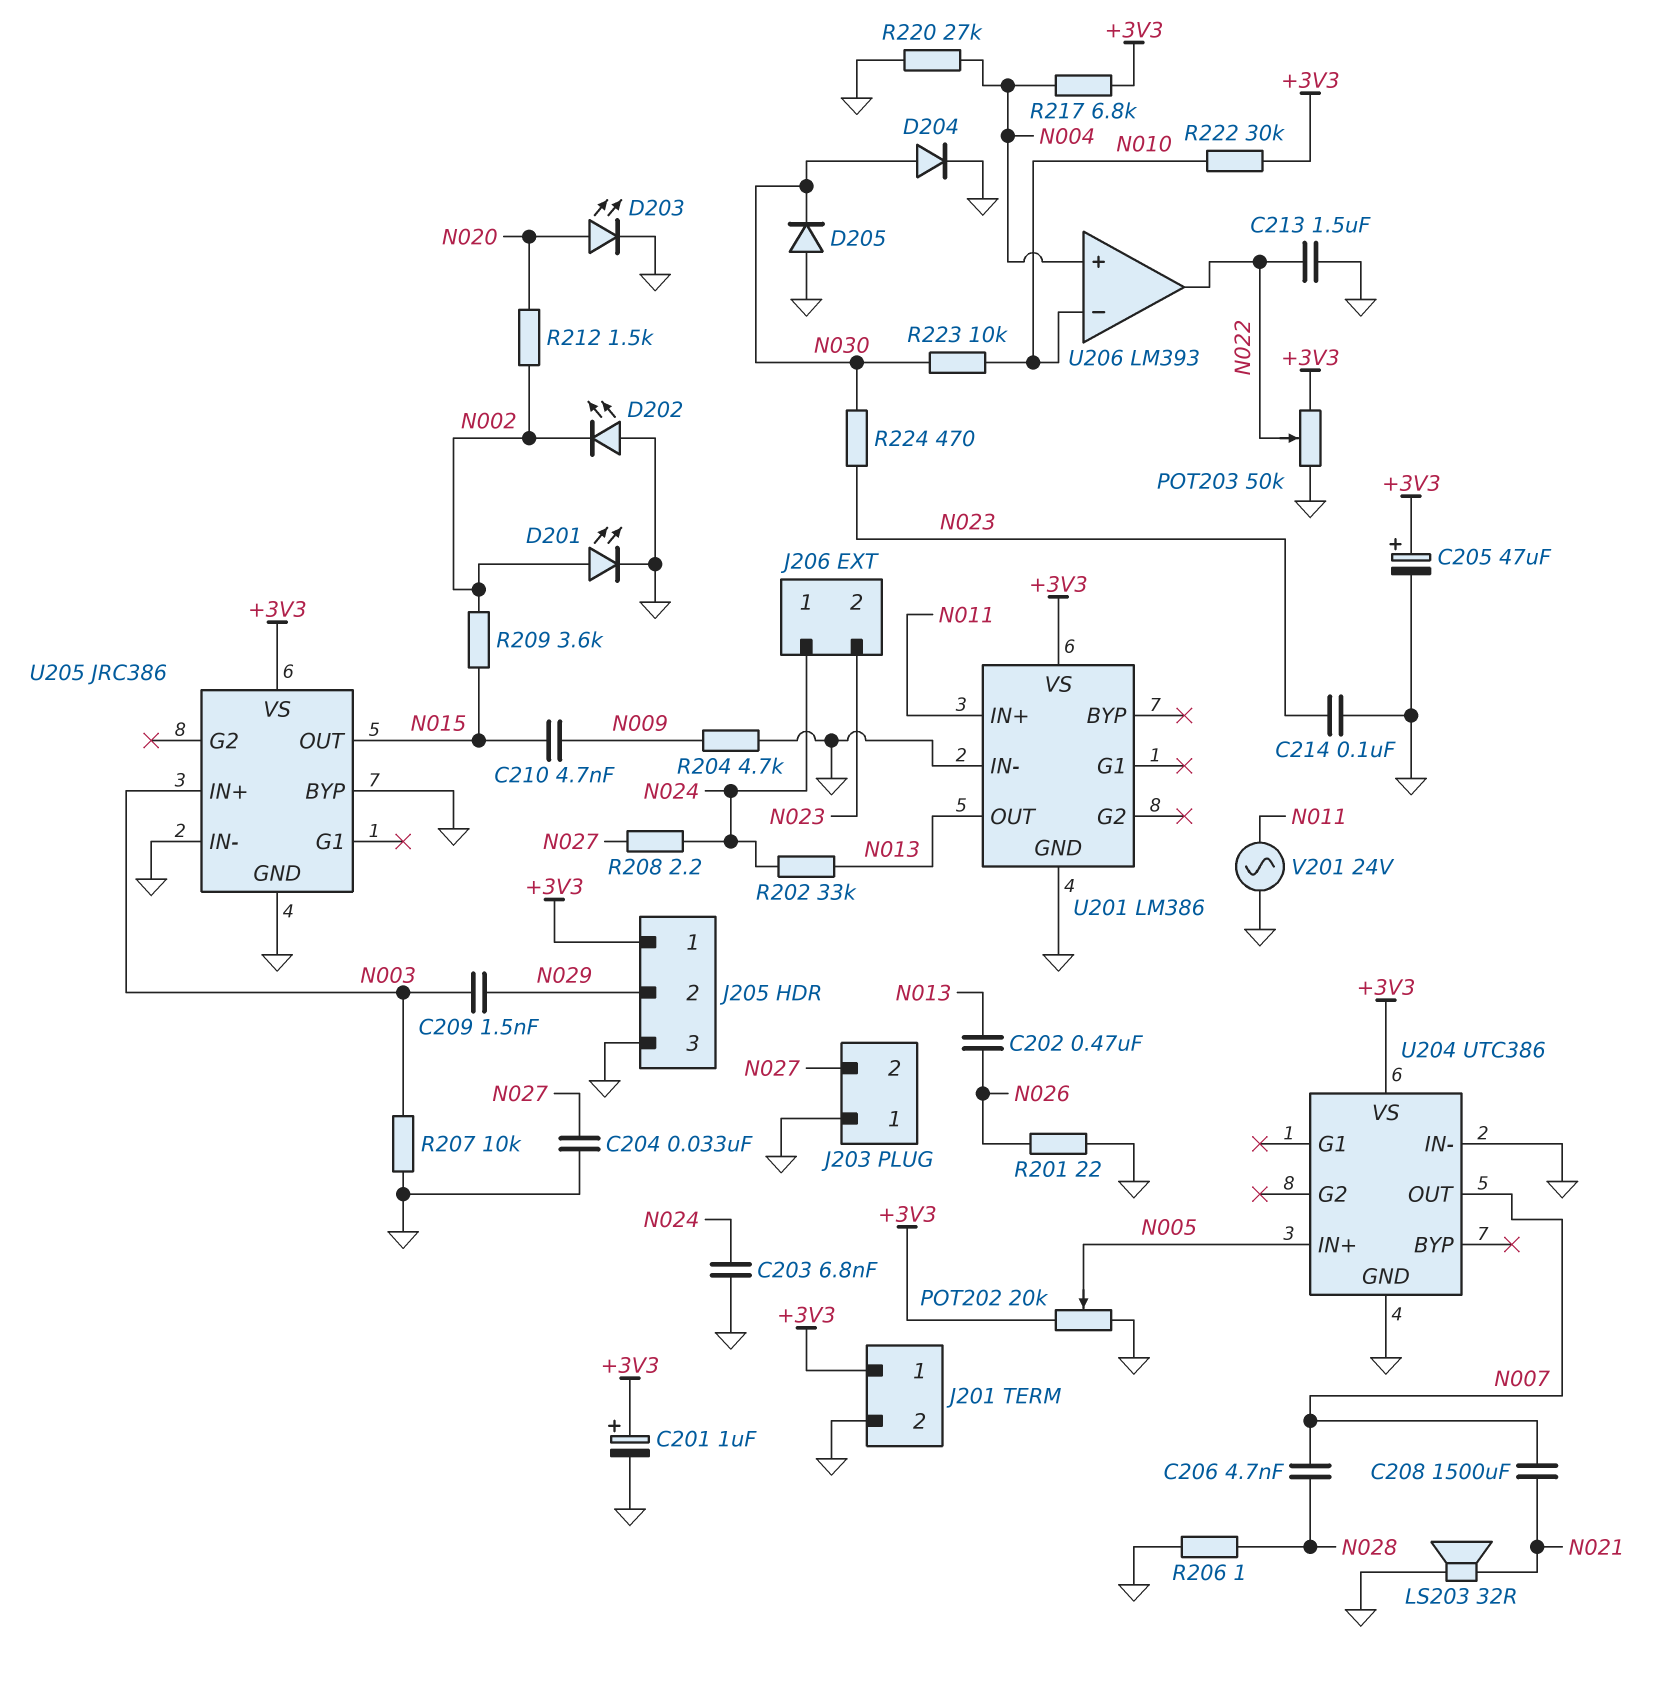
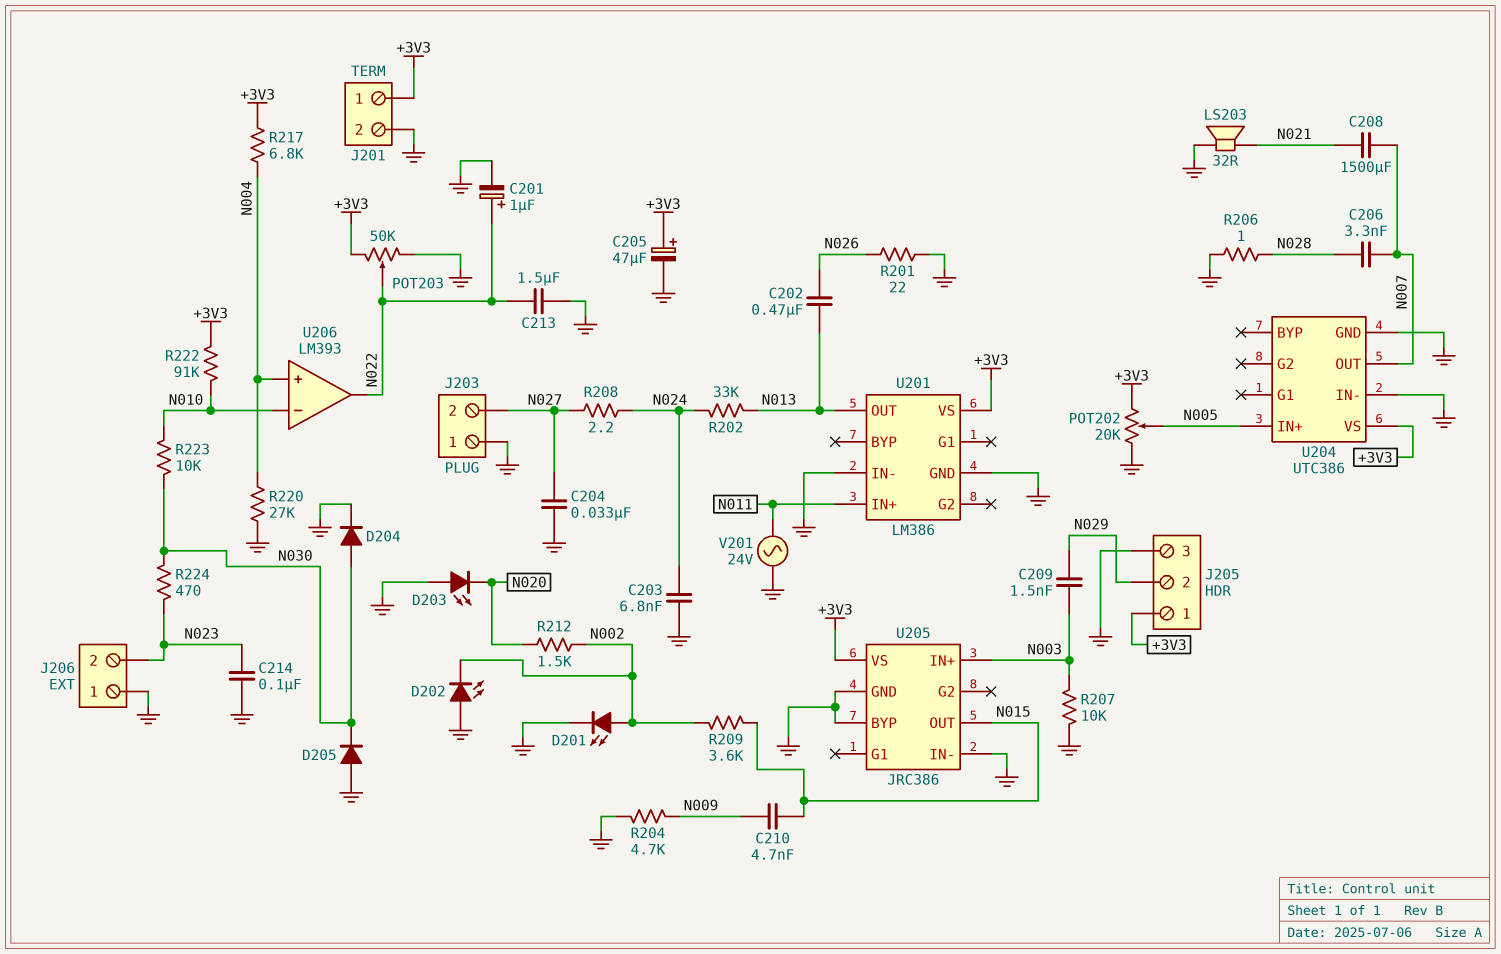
C201: 1uF (plus +3V3, minus GND) -> 1uF (plus N022, minus GND)
C206: 4.7nF (N007, N028) -> 3.3nF (N007, N028)
D203: LED (A N020, K GND) -> LED (A GND, K N020)
J206 pin 1: N024 -> GND
R222: 30k (+3V3, N010) -> 91k (+3V3, N010)

